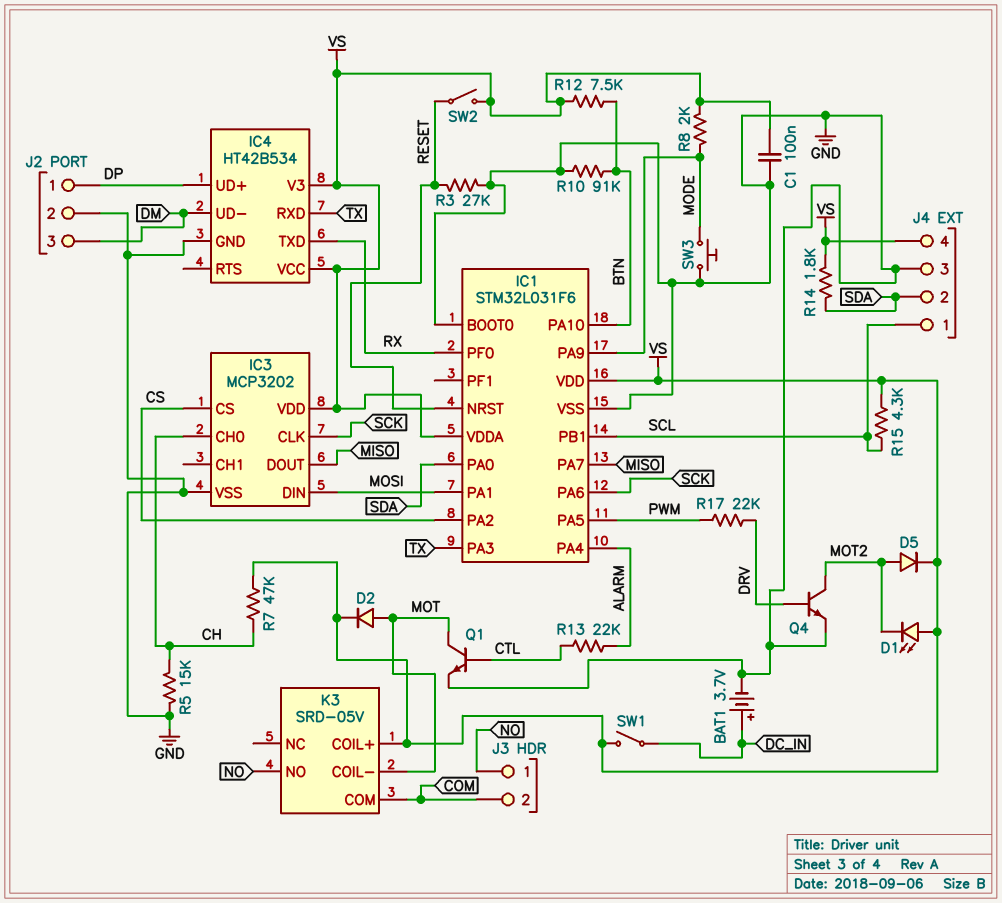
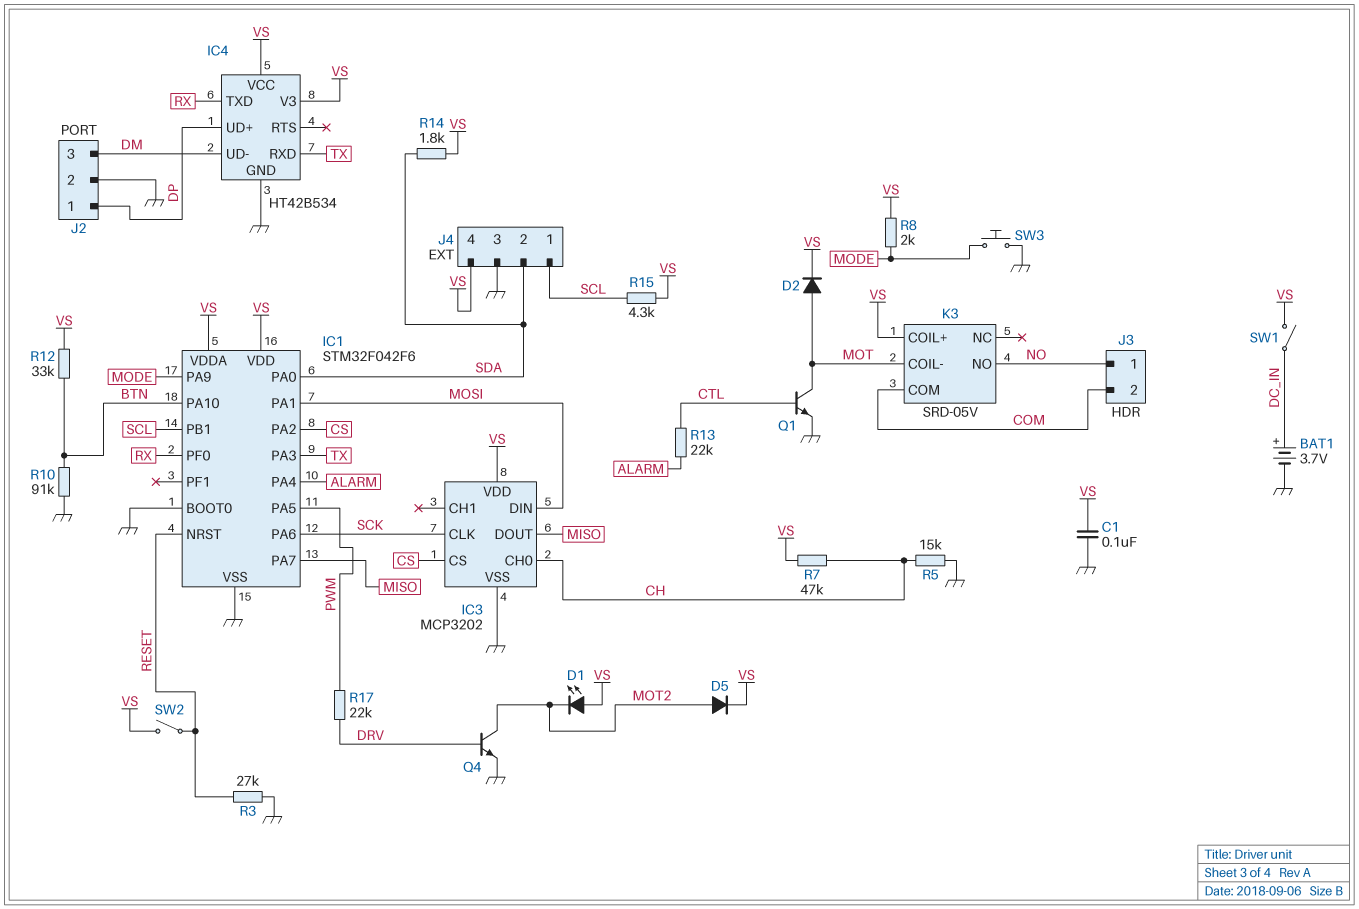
IC1: STM32L031F6 -> STM32F042F6
R12: 7.5k (BTN, VS) -> 33k (BTN, VS)

